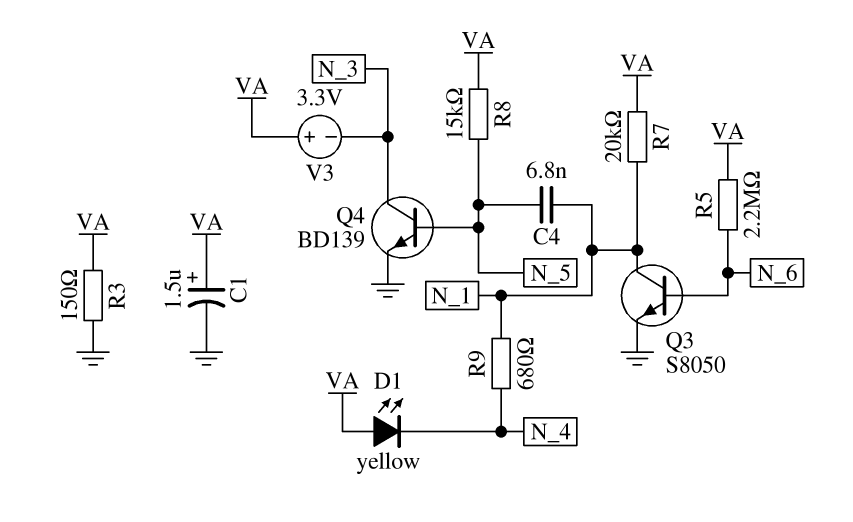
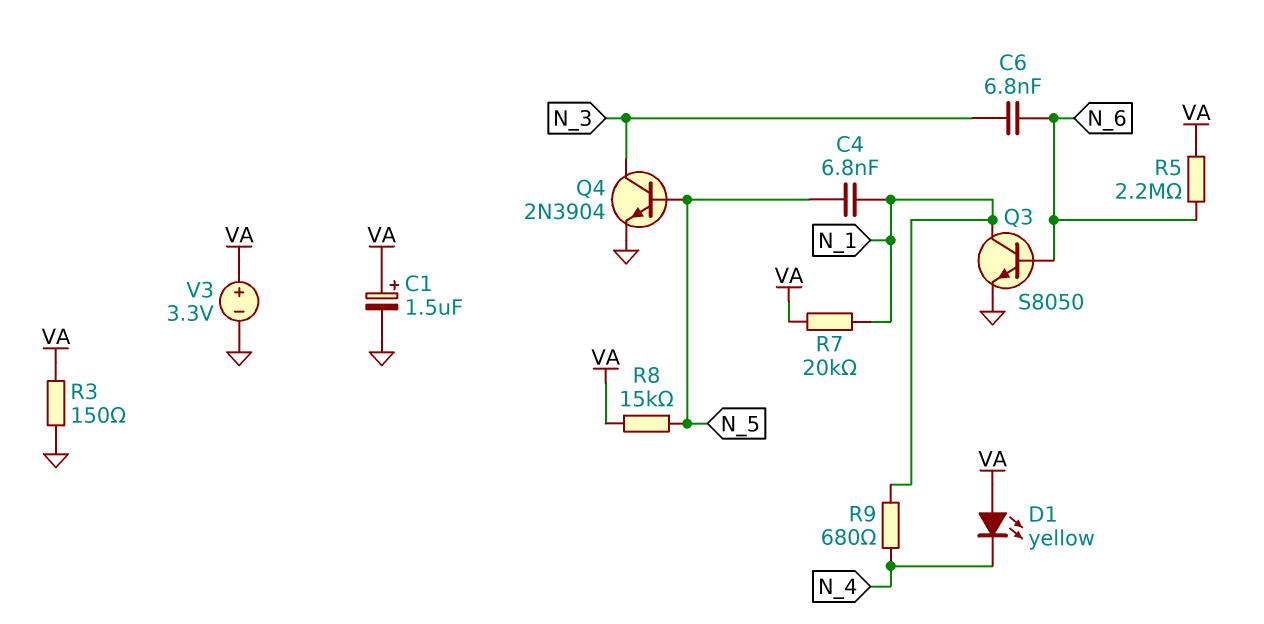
C6: none -> 6.8nF (N_3, N_6)
Q4: NPN BD139 (B N_5, C N_3, E GND) -> NPN 2N3904 (B N_5, C N_3, E GND)
V3: 3.3V (plus VA, minus N_3) -> 3.3V (plus VA, minus GND)

